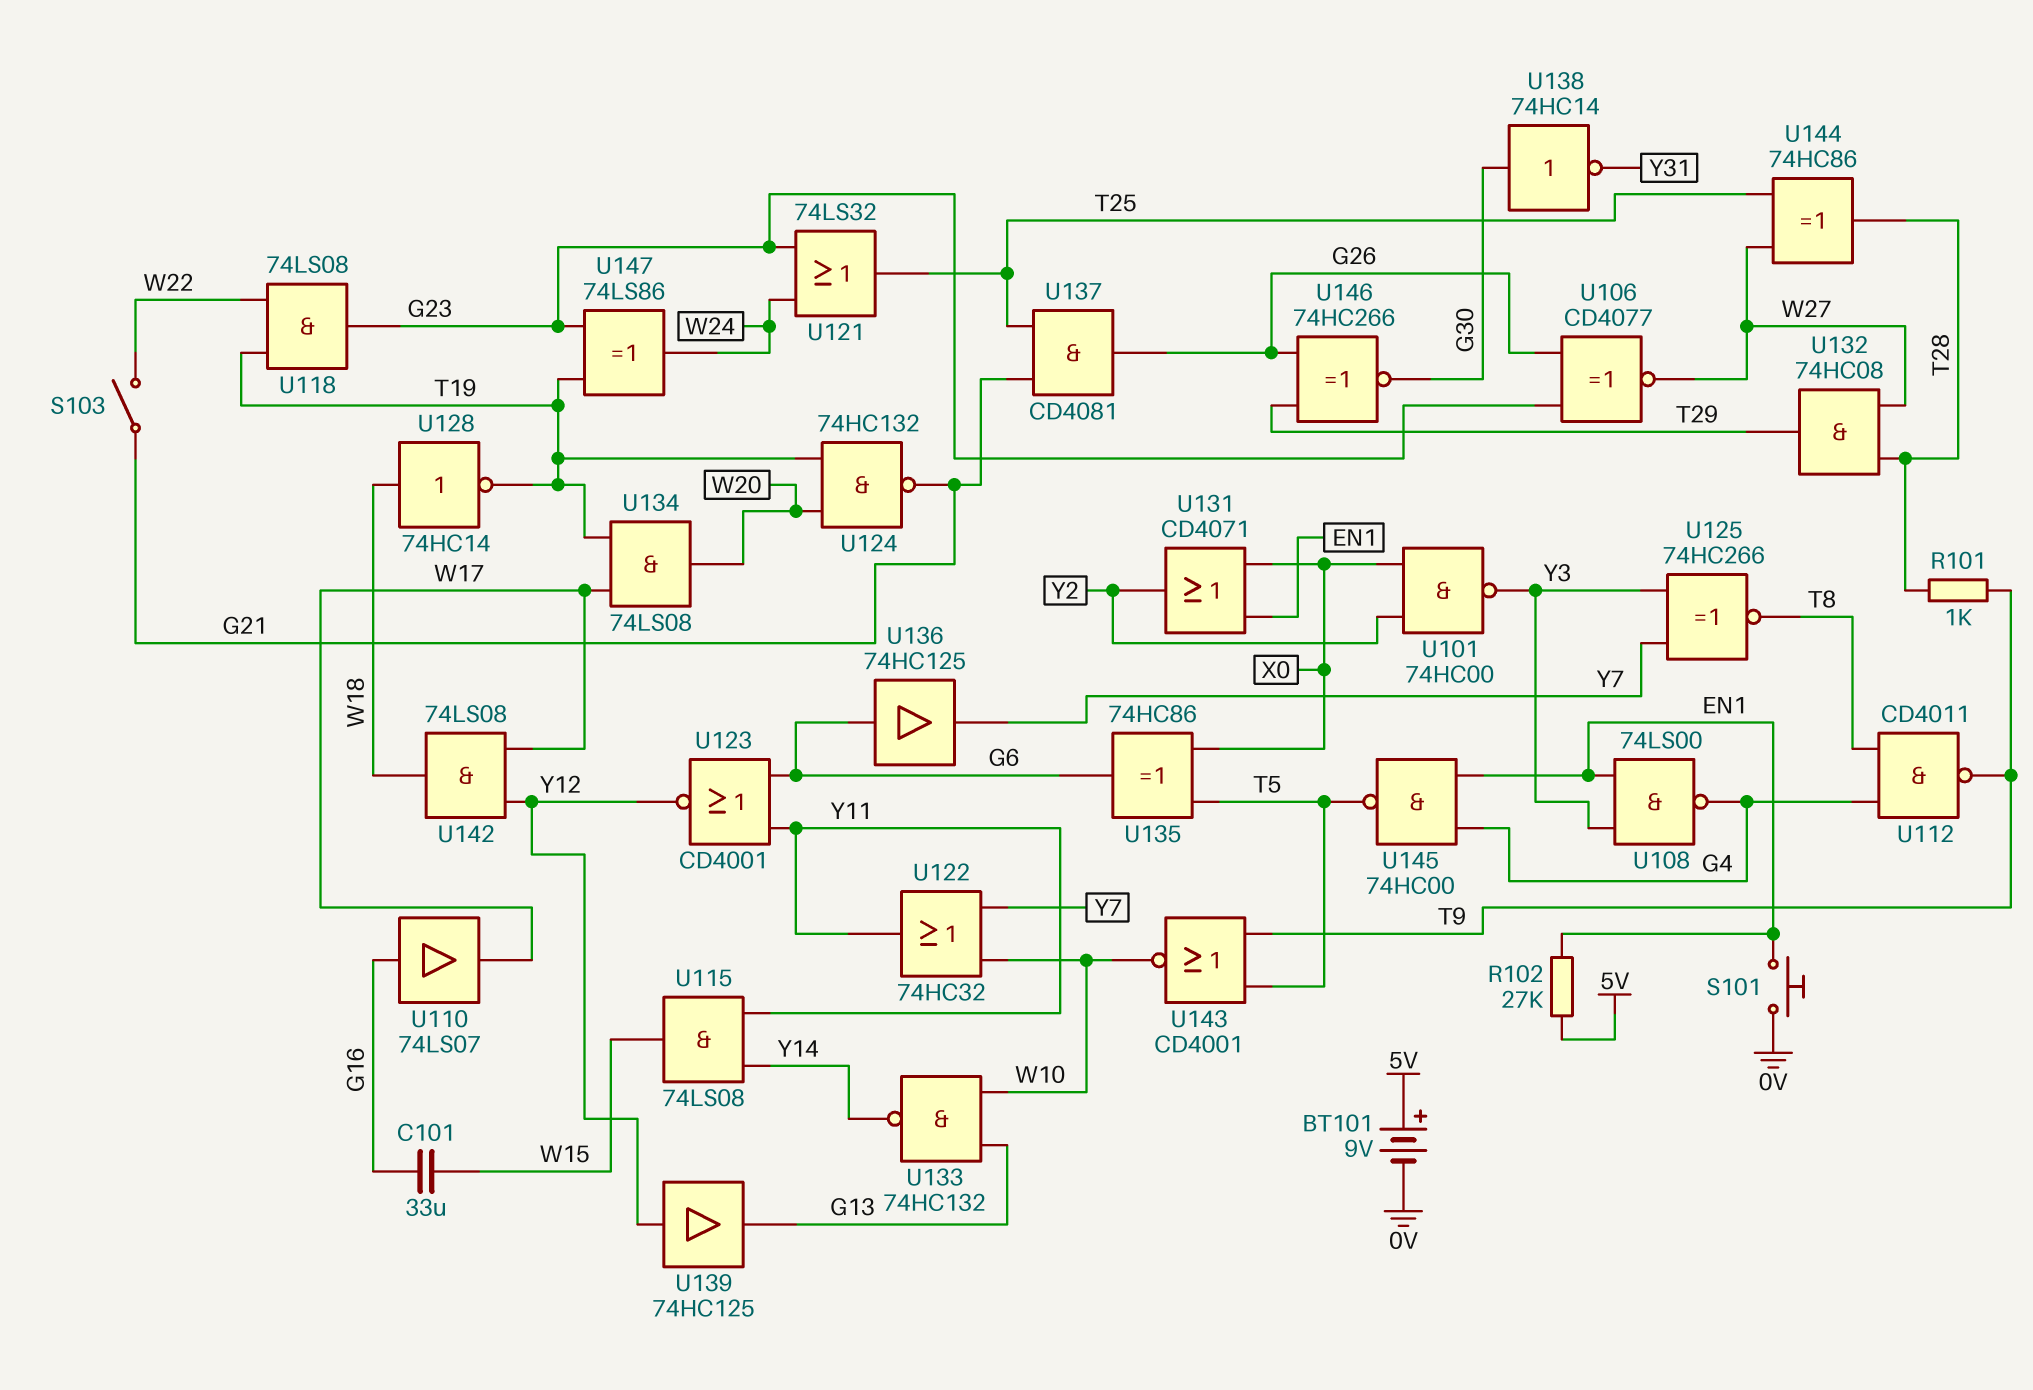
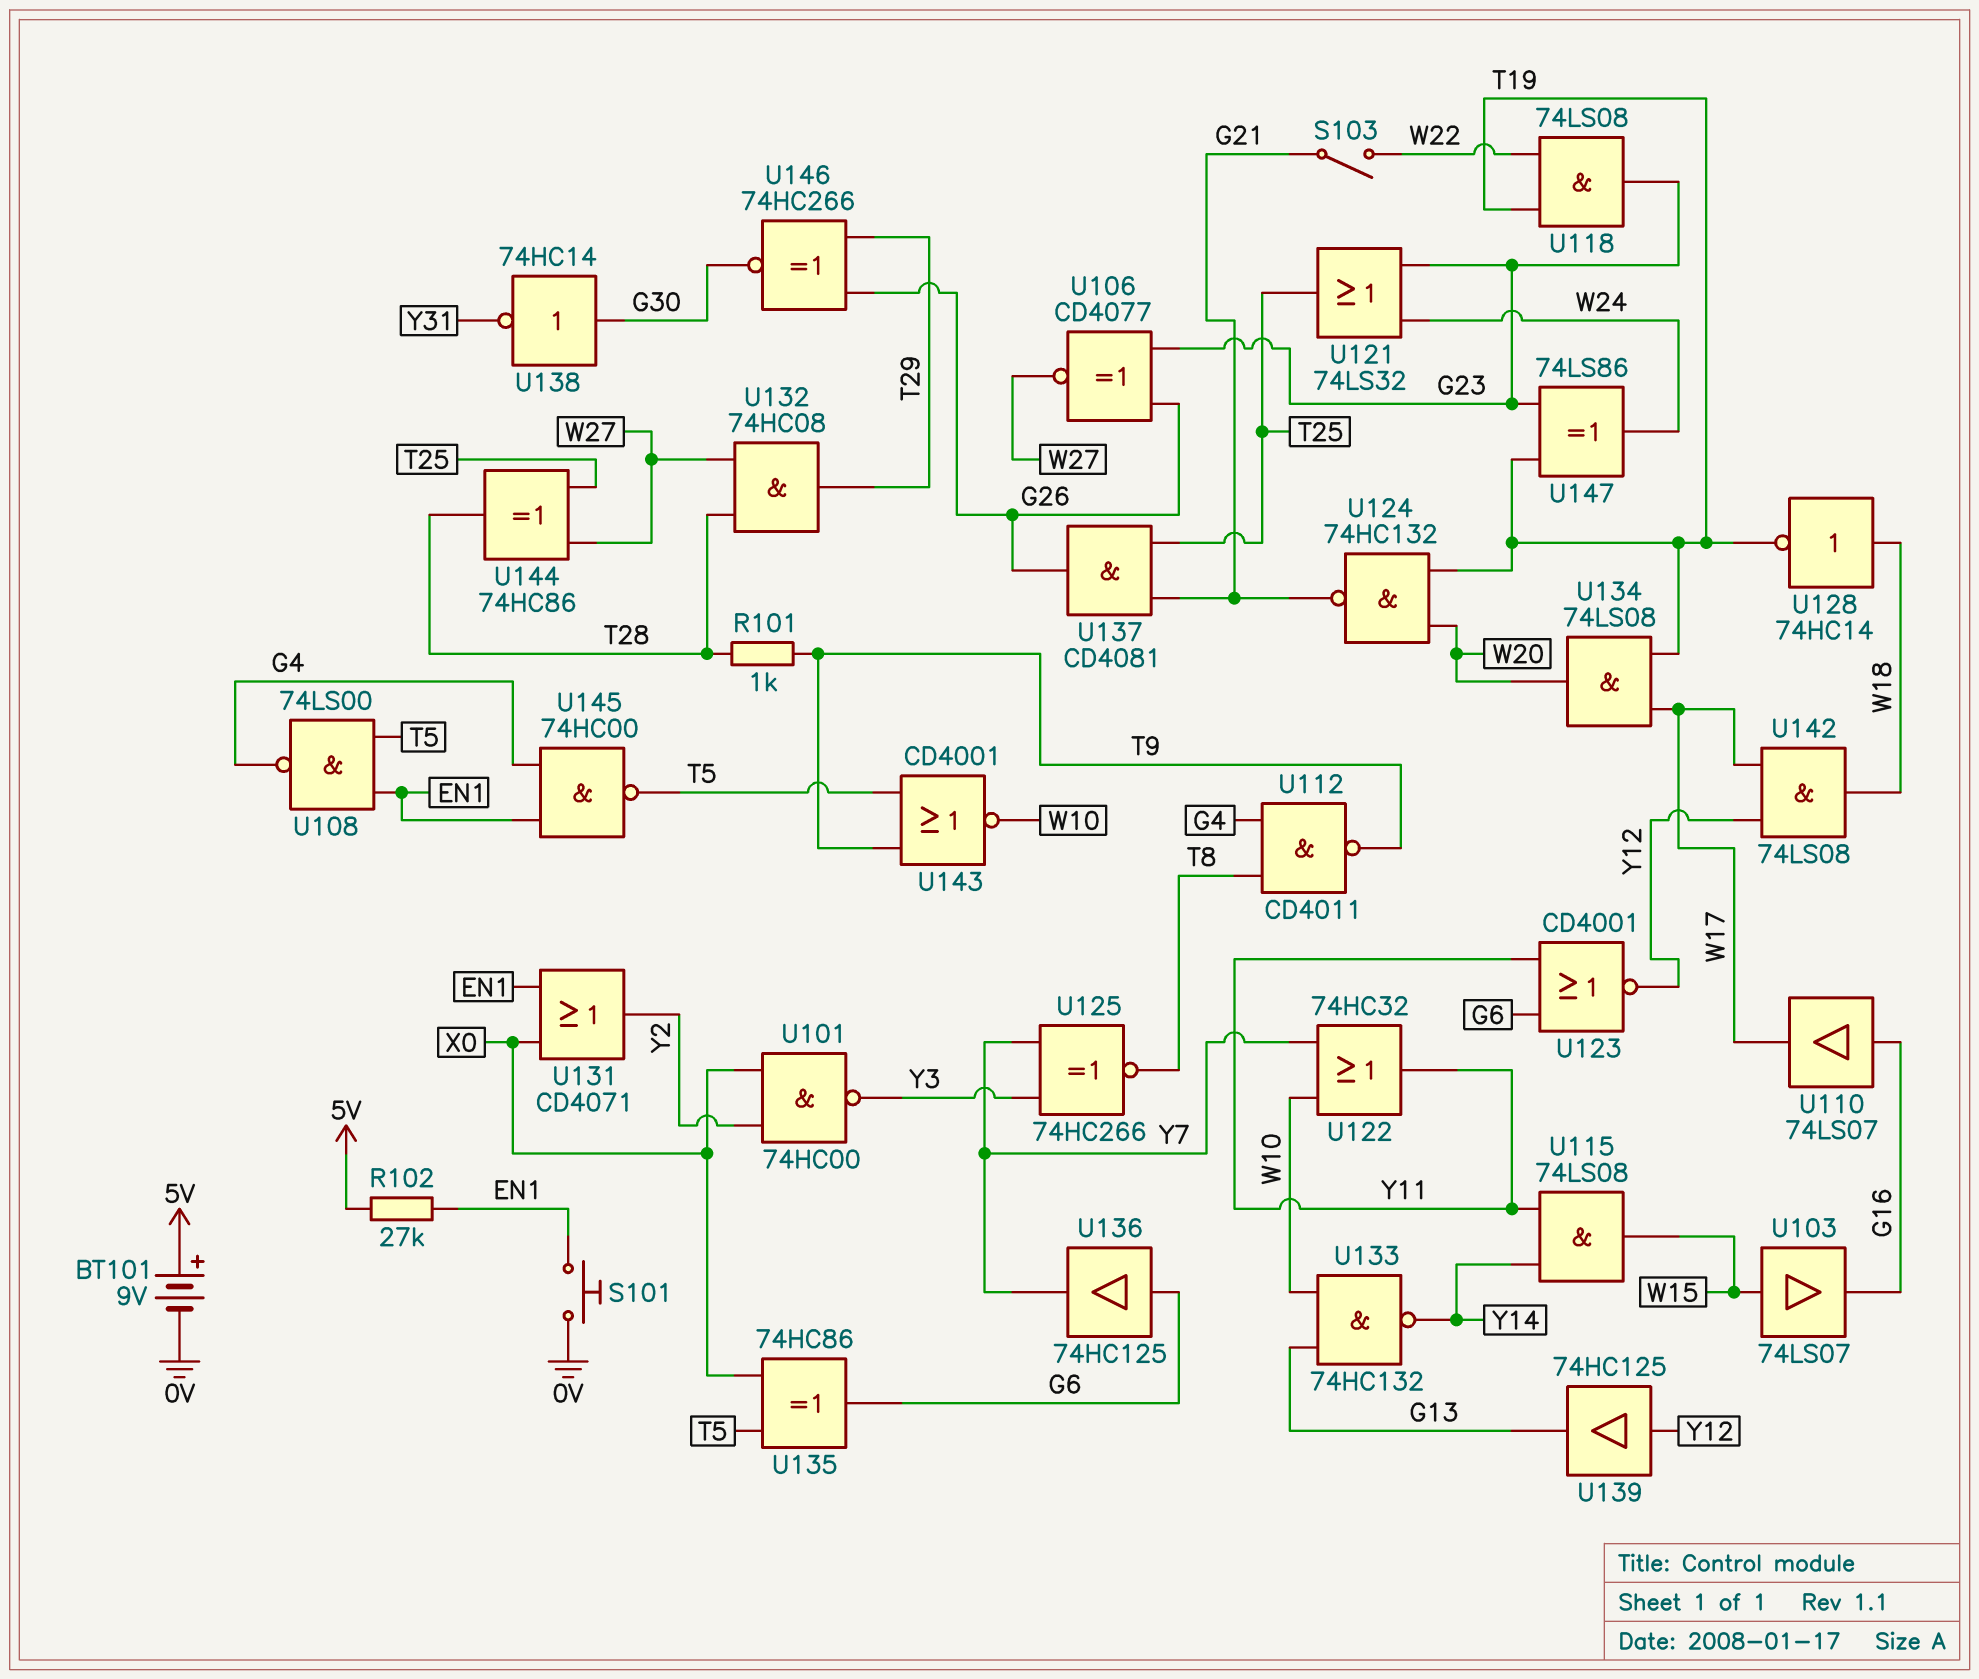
C101: 33uF (G16, W15) -> none
U103: none -> buffer 74LS07 (in W15, out G16)
U108: NAND 74LS00 (in EN1, in Y3, out G4) -> NAND 74LS00 (in EN1, in T5, out G4)

